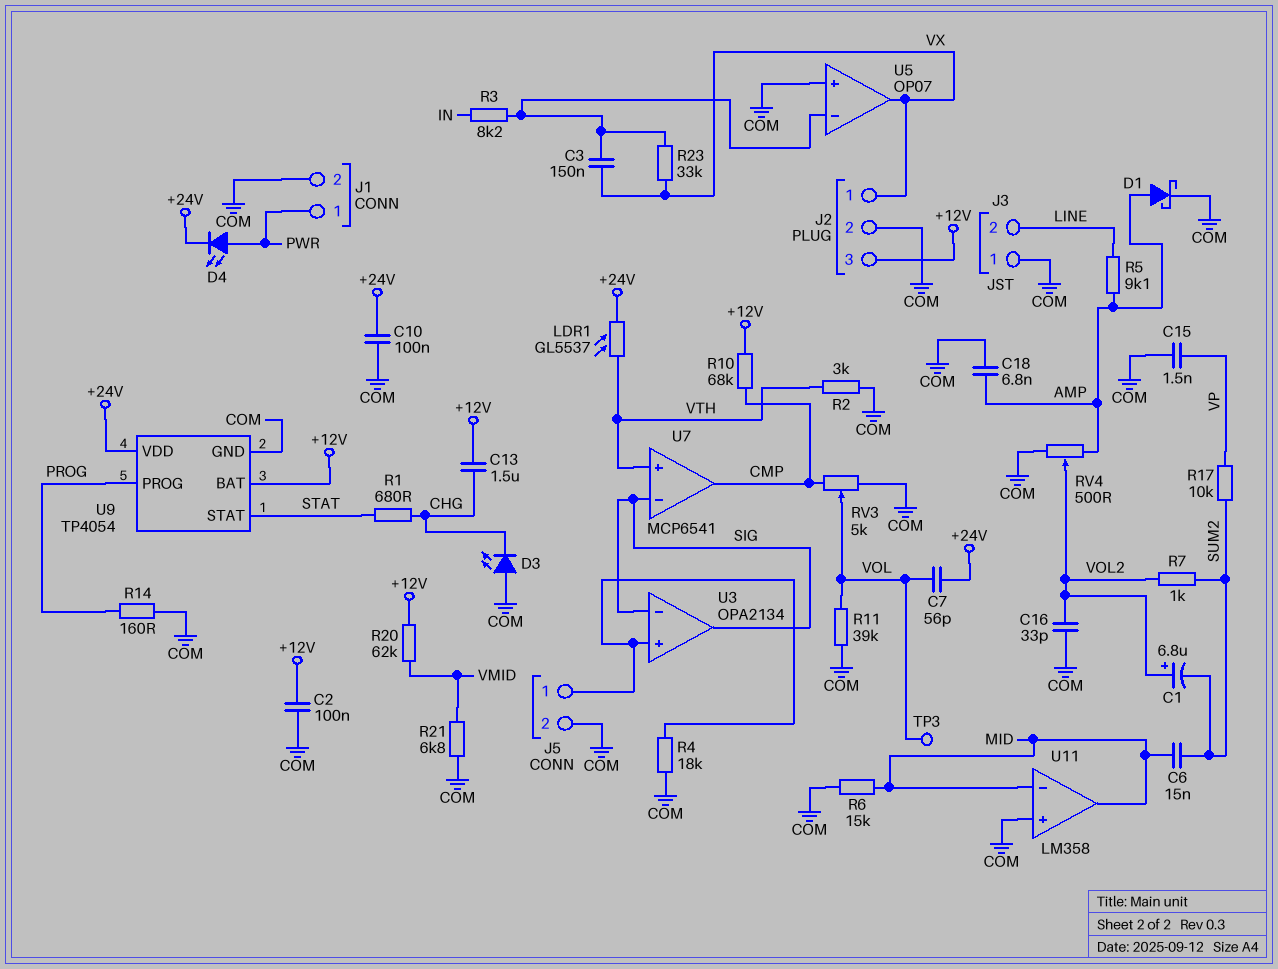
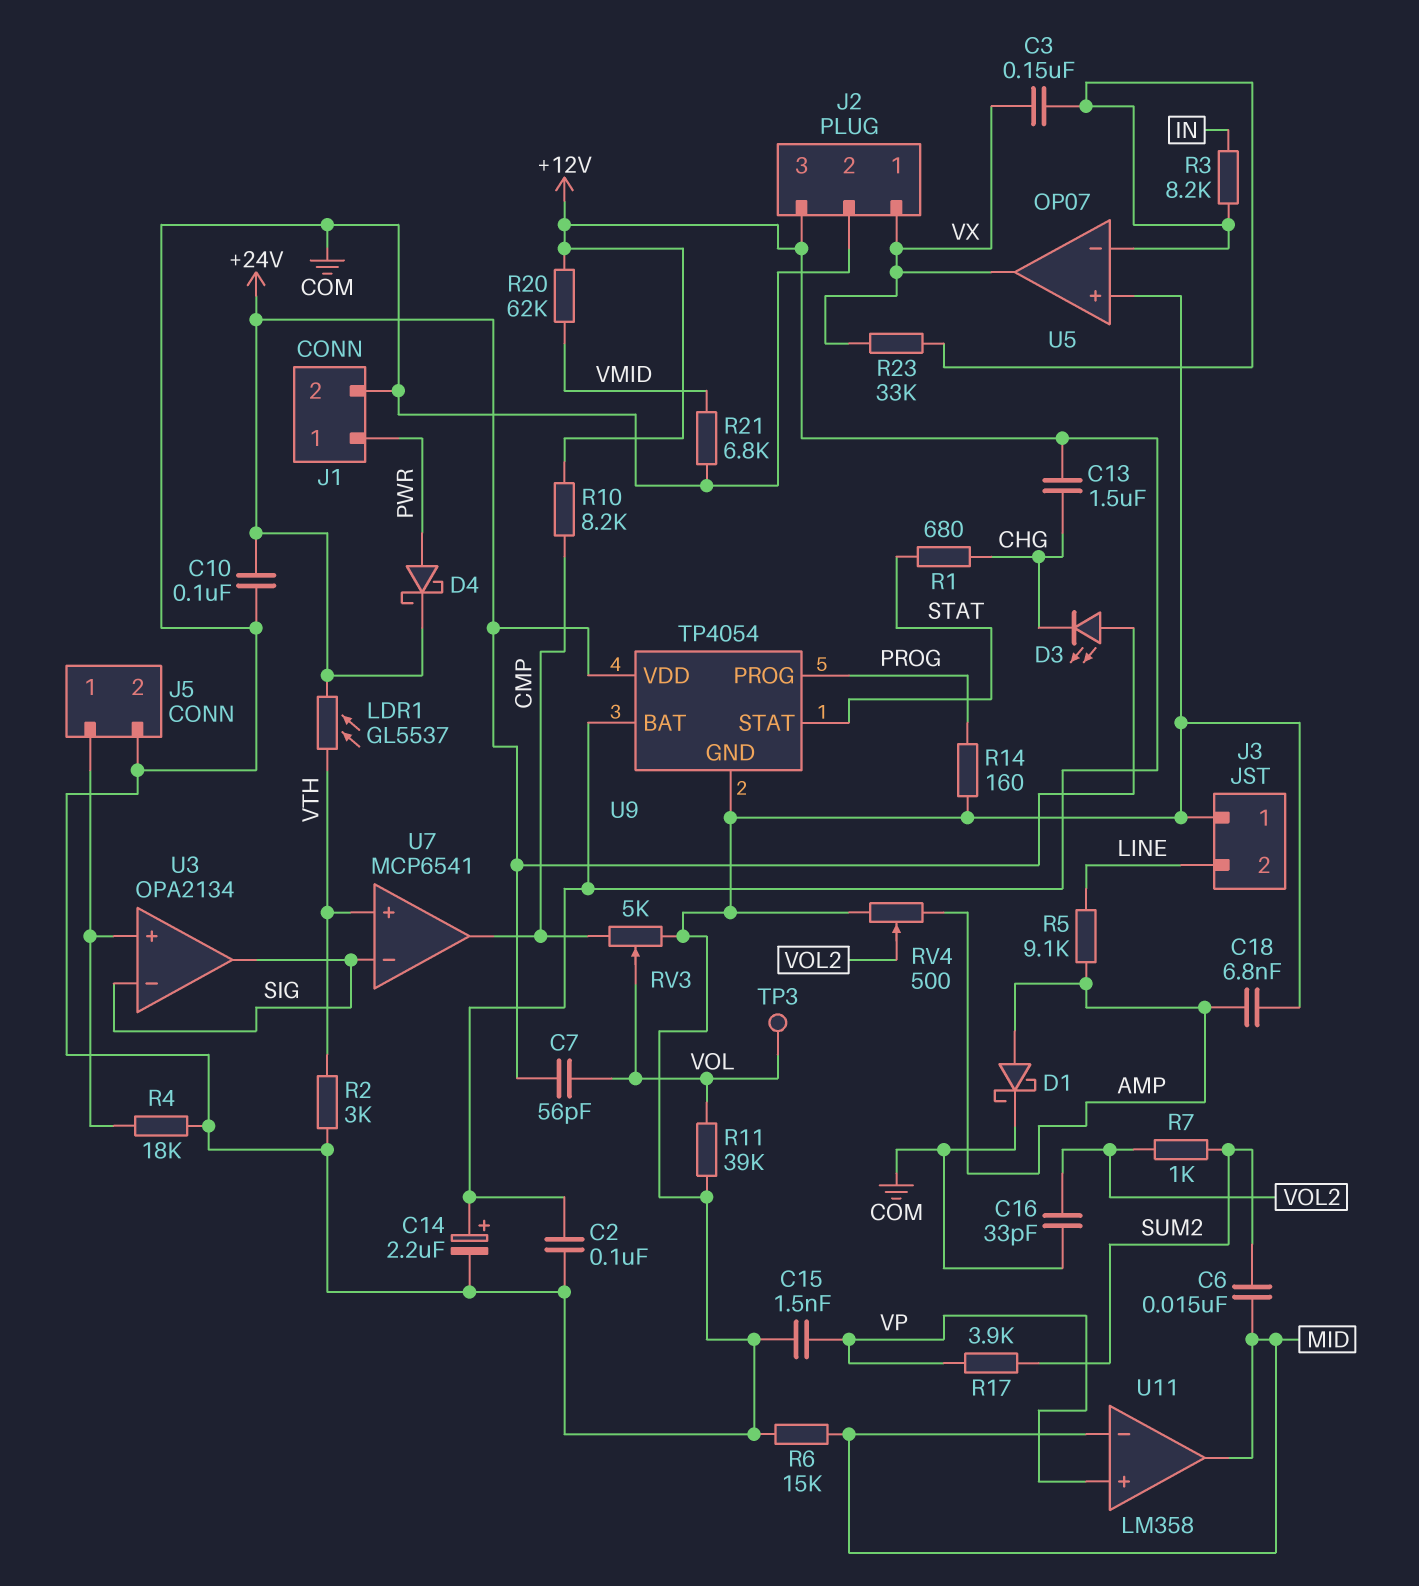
C1: 6.8uF (plus VOL2, minus SUM2) -> none
C14: none -> 2.2uF (plus +12V, minus COM)
D3: LED (A COM, K CHG) -> LED (A +24V, K CHG)
D4: LED (A PWR, K +24V) -> schottky (A PWR, K +24V)
R10: 68k (+12V, CMP) -> 8.2k (+12V, CMP)
R17: 10k (SUM2, VP) -> 3.9k (SUM2, VP)
U11 pin in+: COM -> VP

